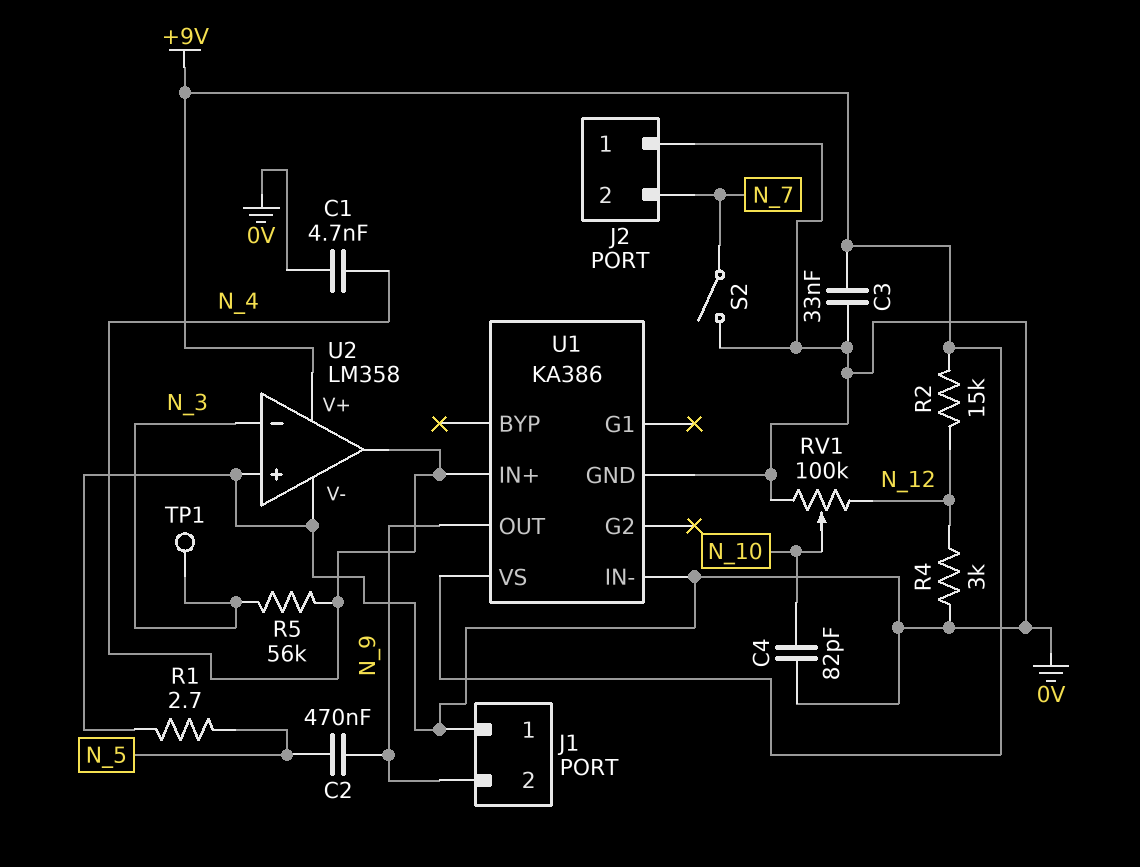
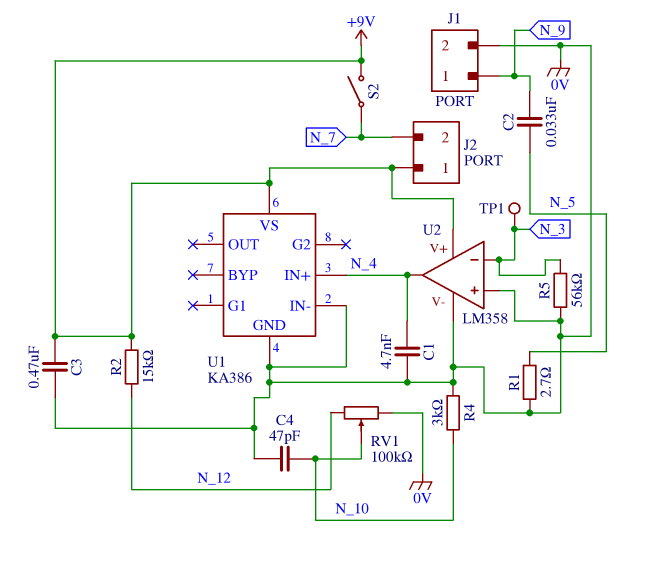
C2: 470nF (N_5, N_9) -> 33nF (N_5, N_9)
C3: 33nF (+9V, 0V) -> 470nF (+9V, 0V)
C4: 82pF (0V, N_10) -> 47pF (0V, N_10)
J1 pin 1: 0V -> N_9
J1 pin 2: N_9 -> 0V
J2 pin 1: 0V -> +9V
R4: 3k (0V, N_12) -> 3k (0V, N_10)
R5: 56k (N_3, N_4) -> 56k (0V, N_3)
S2: switch (0V, N_7) -> switch (+9V, N_7)
U1 pin OUT: N_9 -> none

